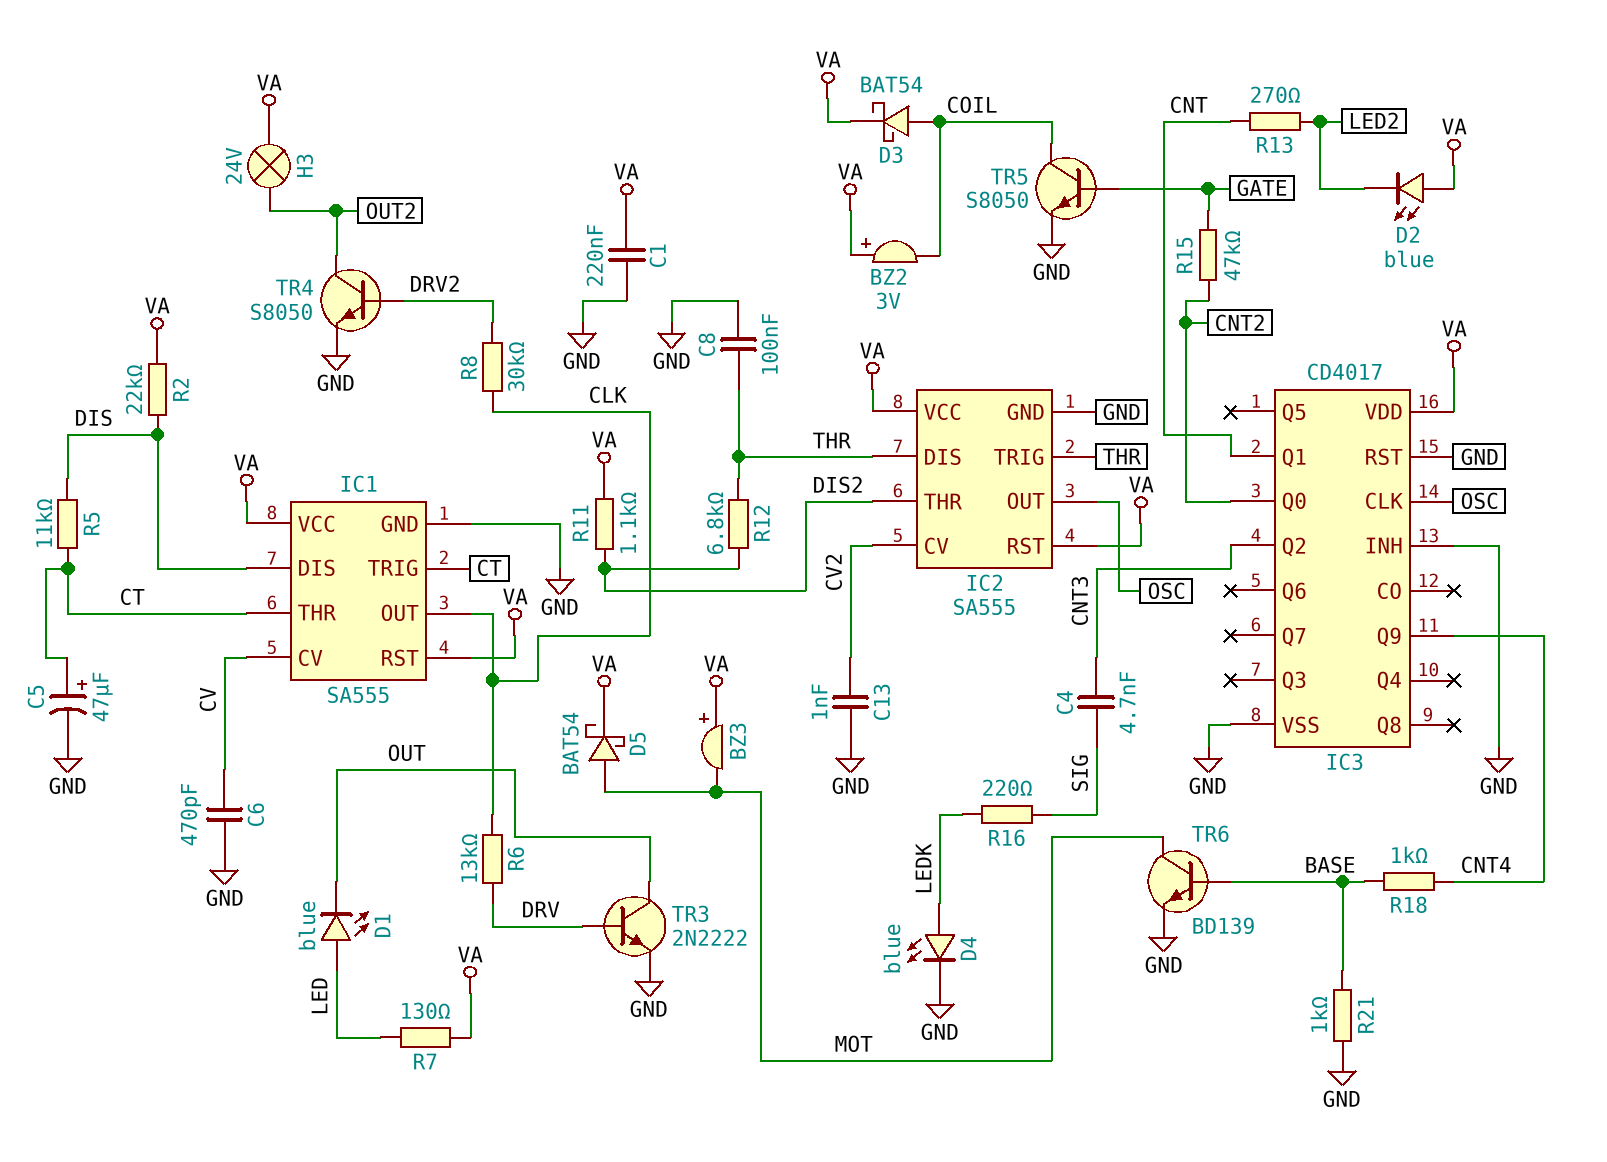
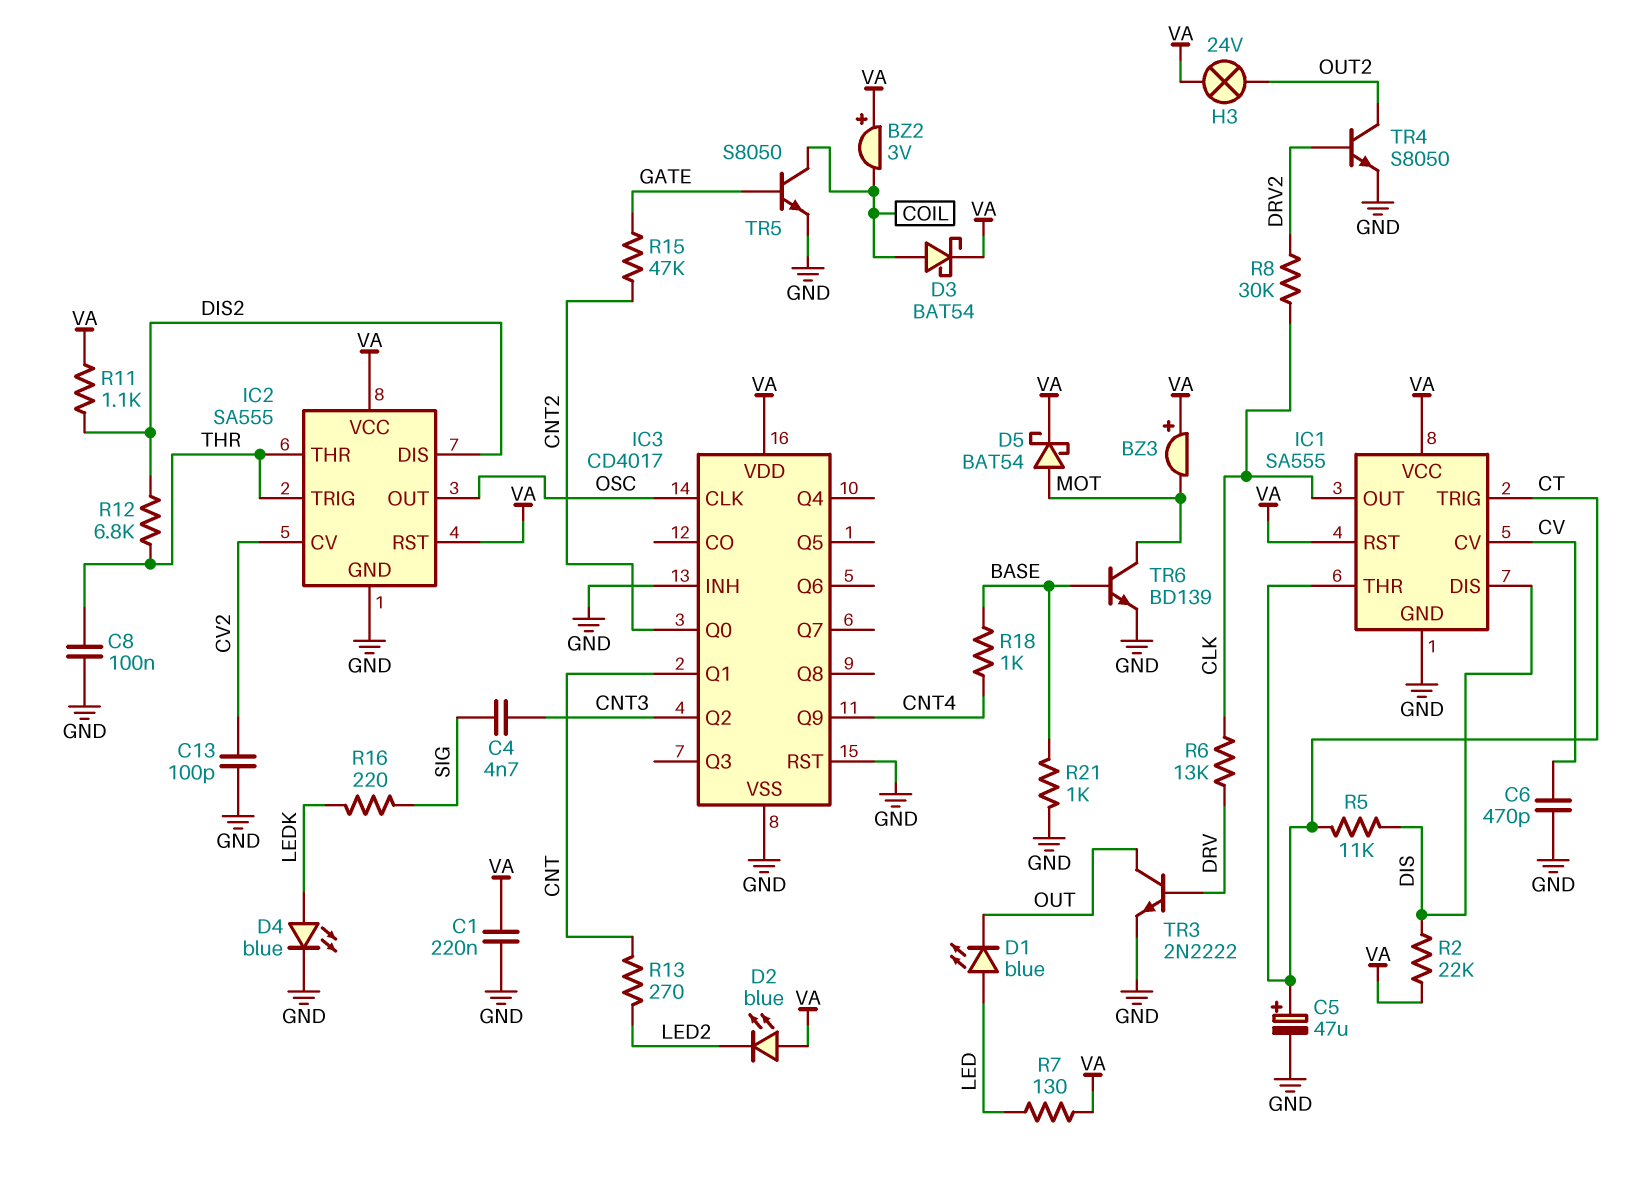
C13: 1nF (CV2, GND) -> 100pF (CV2, GND)
IC2 pin DIS: THR -> DIS2
IC2 pin THR: DIS2 -> THR

